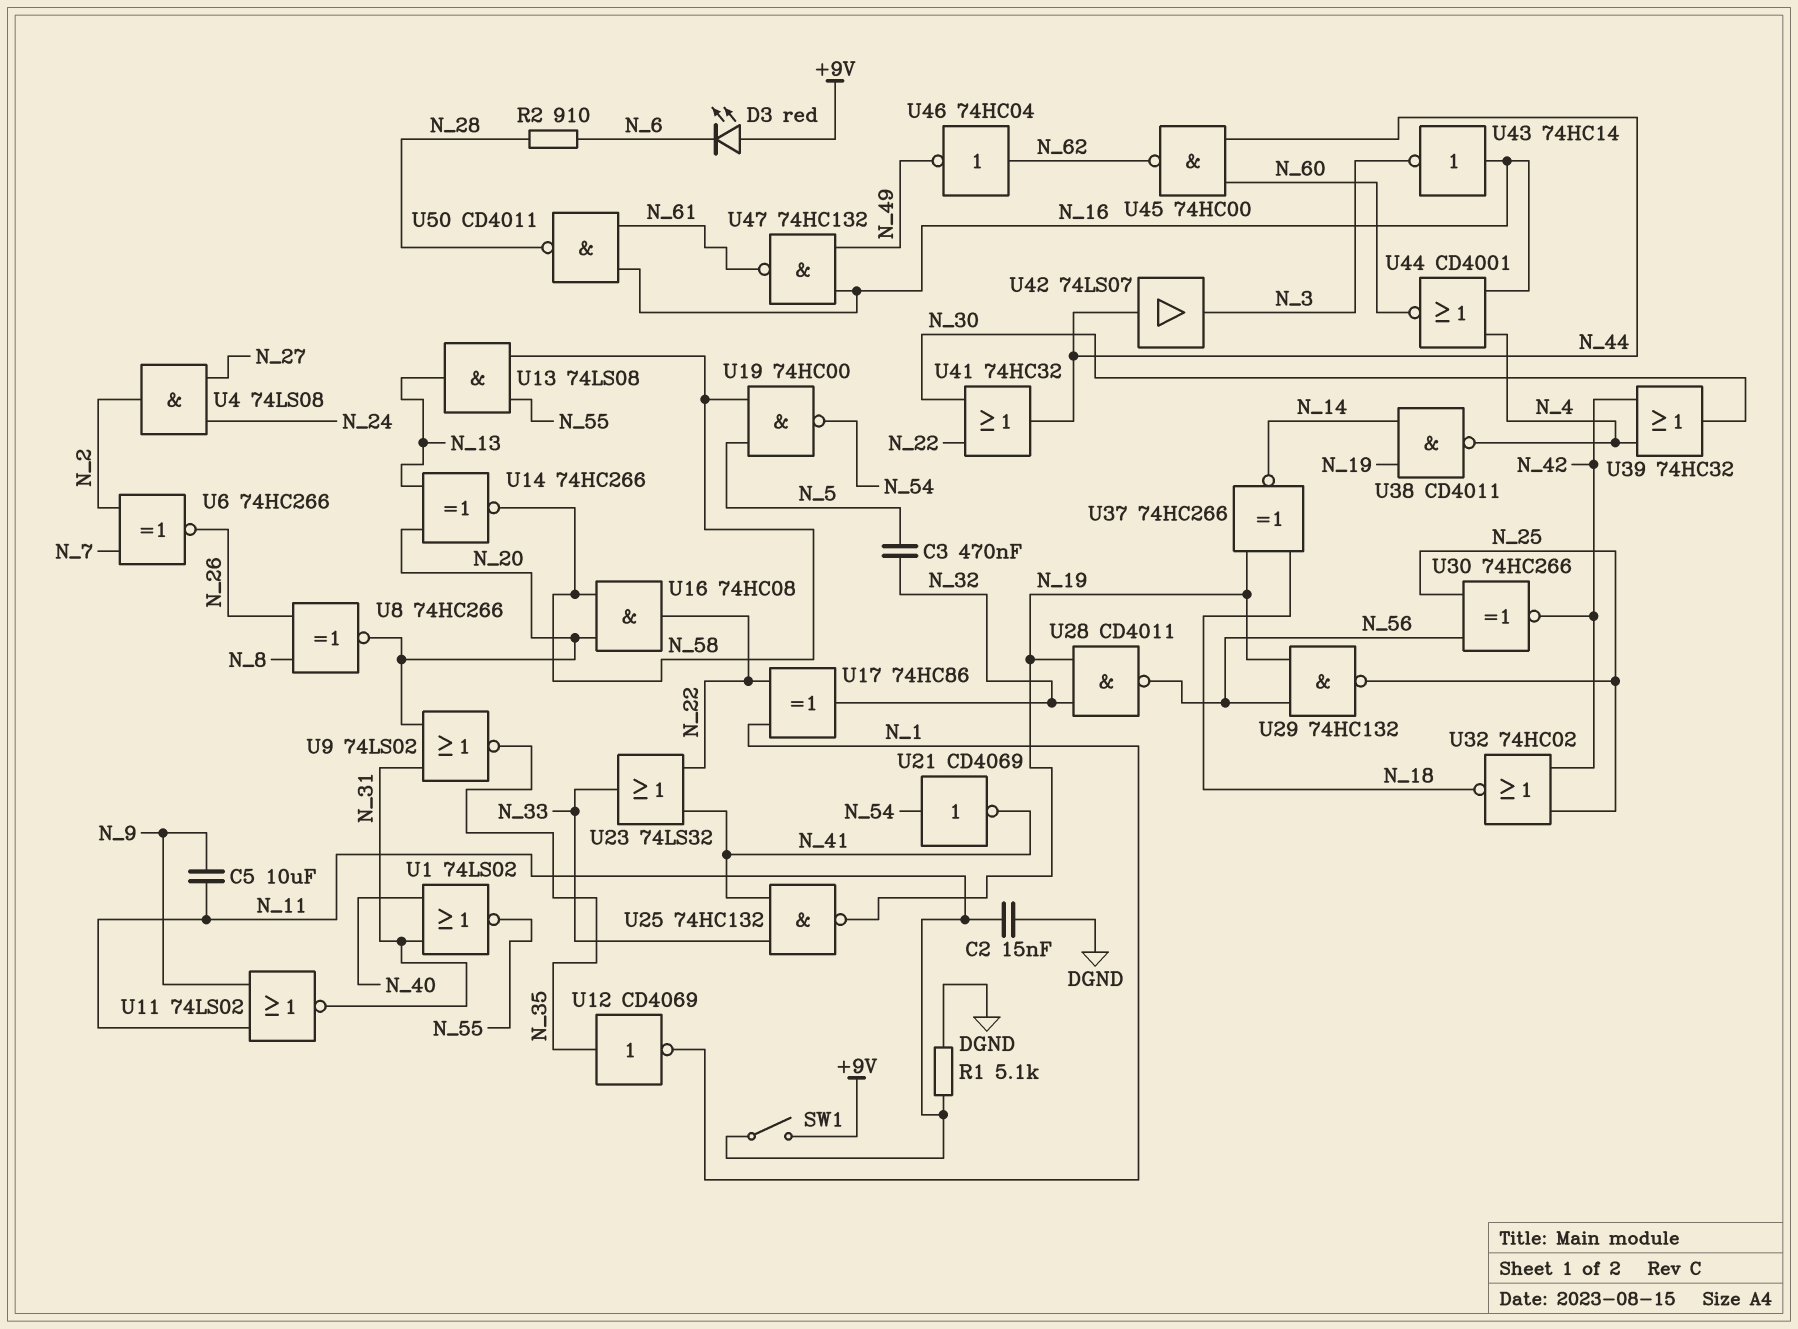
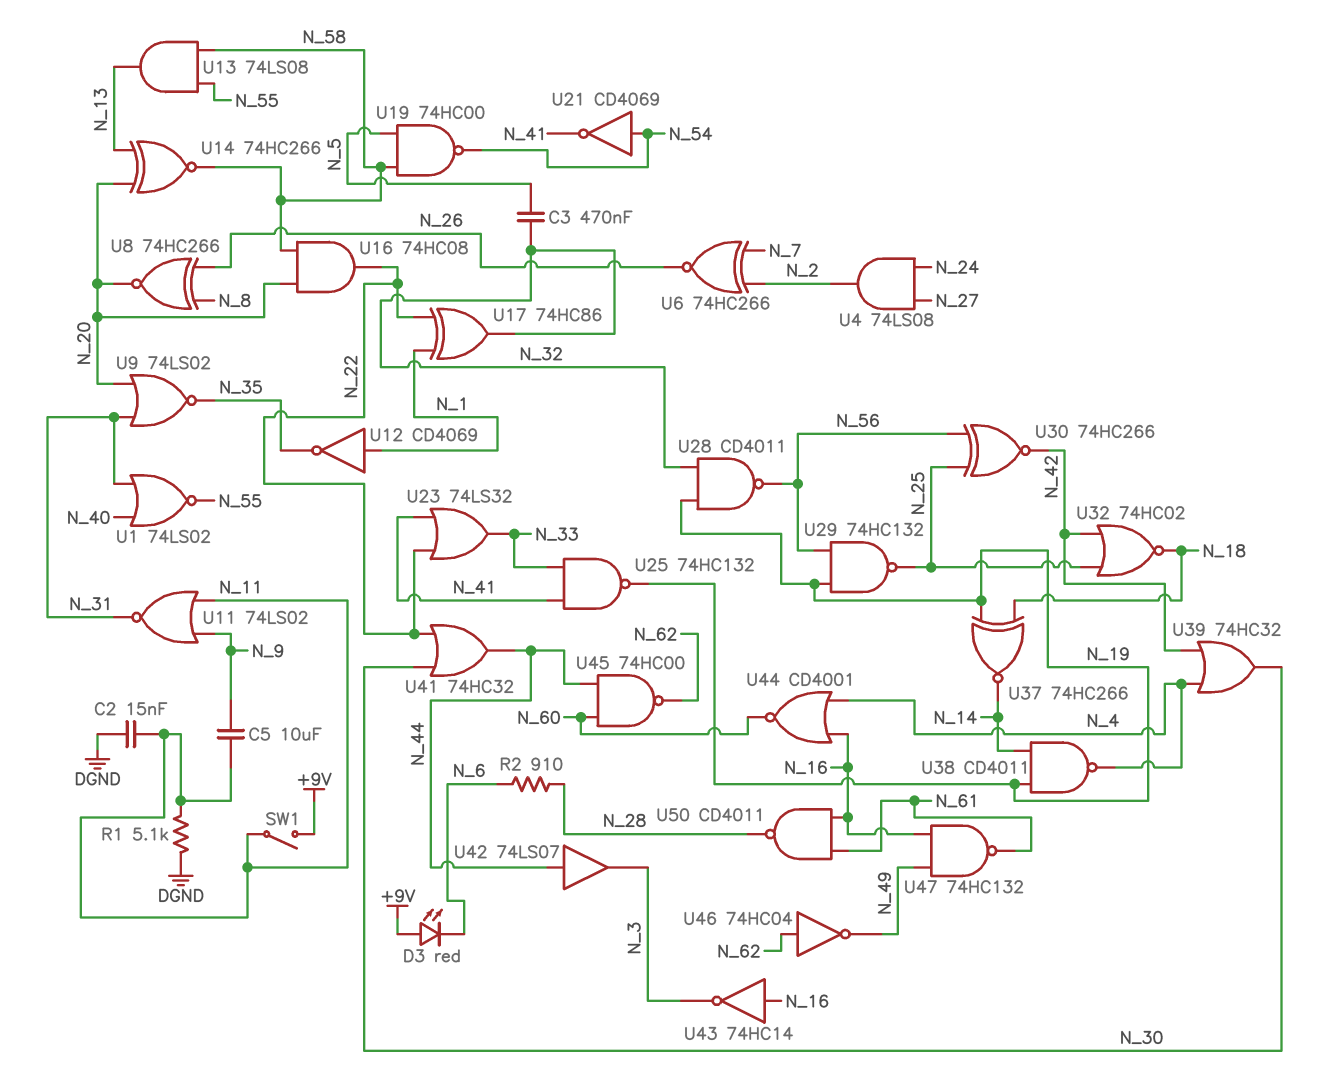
U12: NOT CD4069 (in N_35, out N_1) -> NOT CD4069 (in N_1, out N_35)

